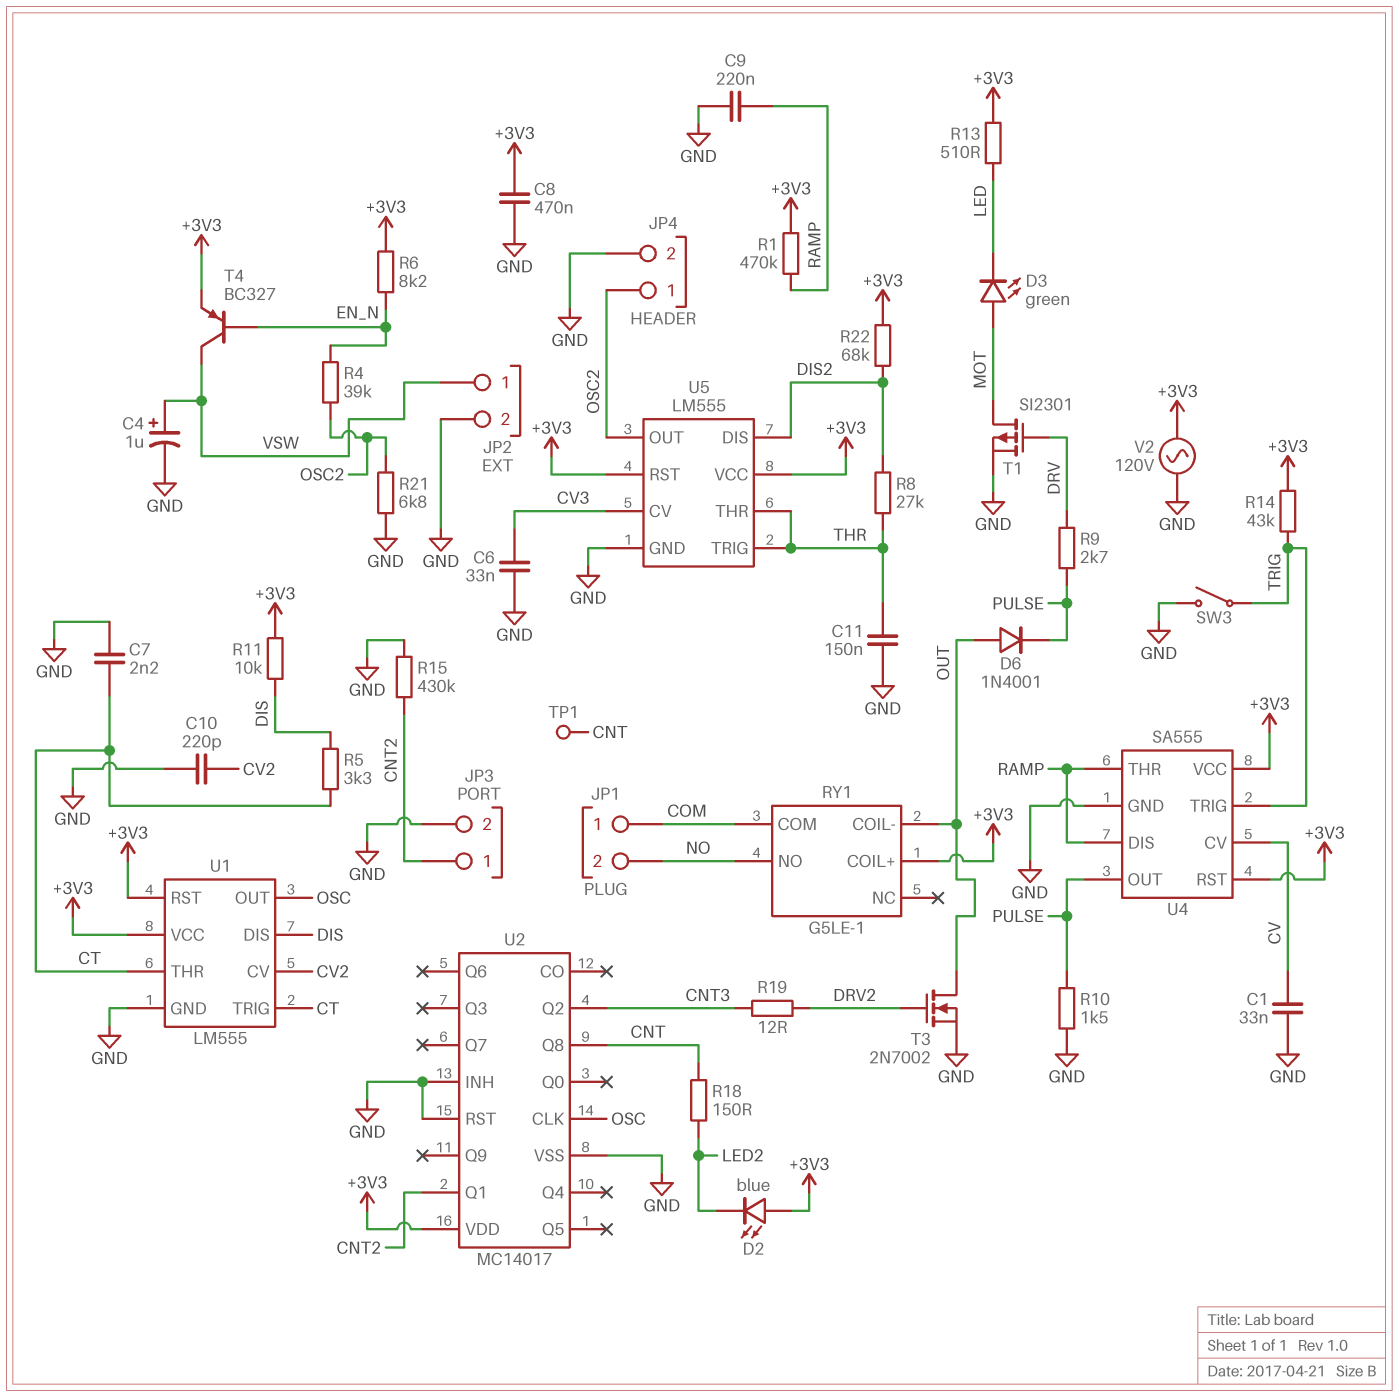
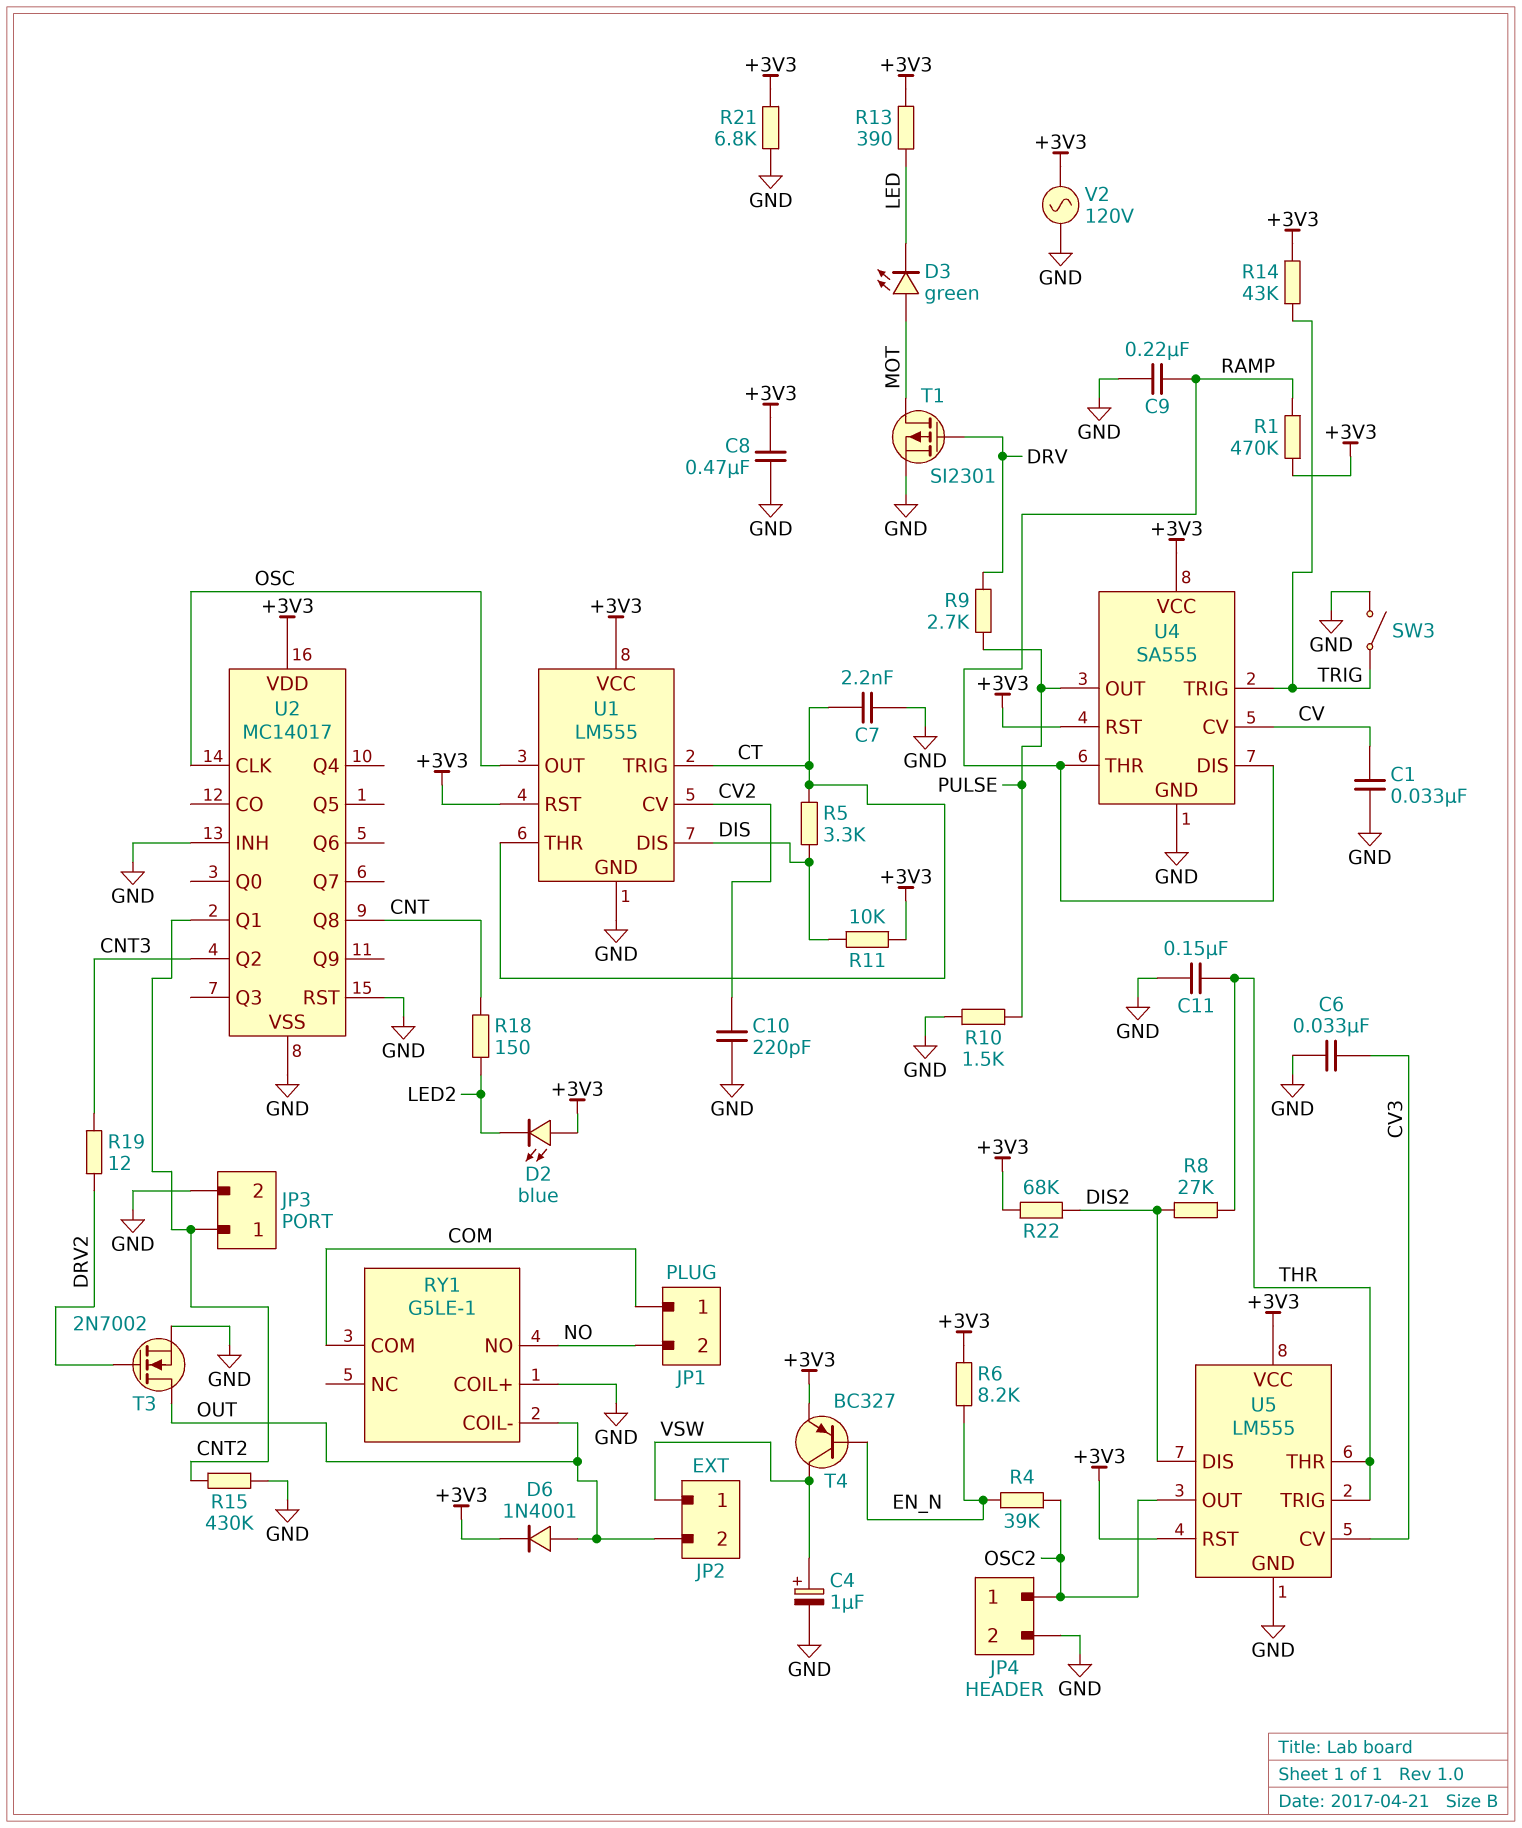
D6: diode 1N4001 (A OUT, K PULSE) -> diode 1N4001 (A OUT, K +3V3)
JP2 pin 2: GND -> OUT
R13: 510 (+3V3, LED) -> 390 (+3V3, LED)
R21: 6.8k (GND, OSC2) -> 6.8k (+3V3, GND)
RY1 pin COIL+: +3V3 -> GND
TP1: test point (CNT) -> none

